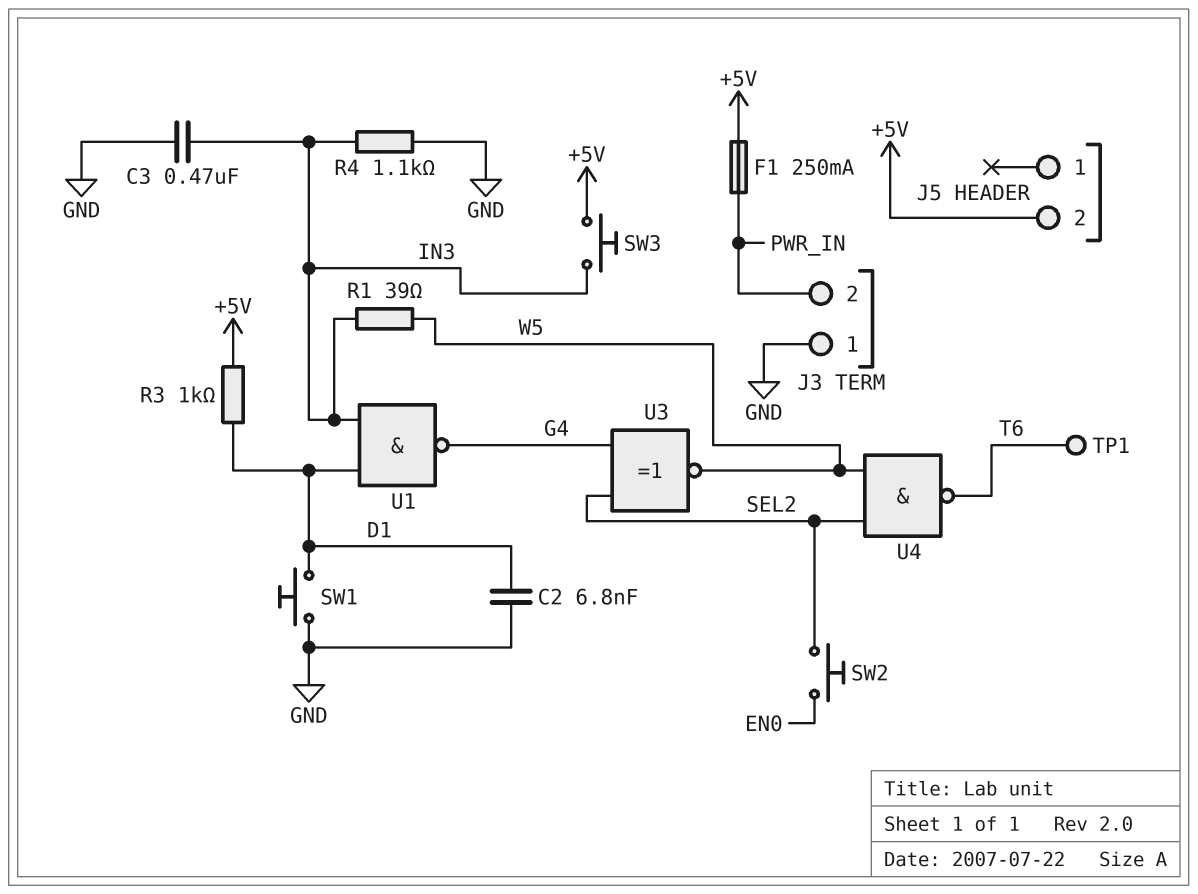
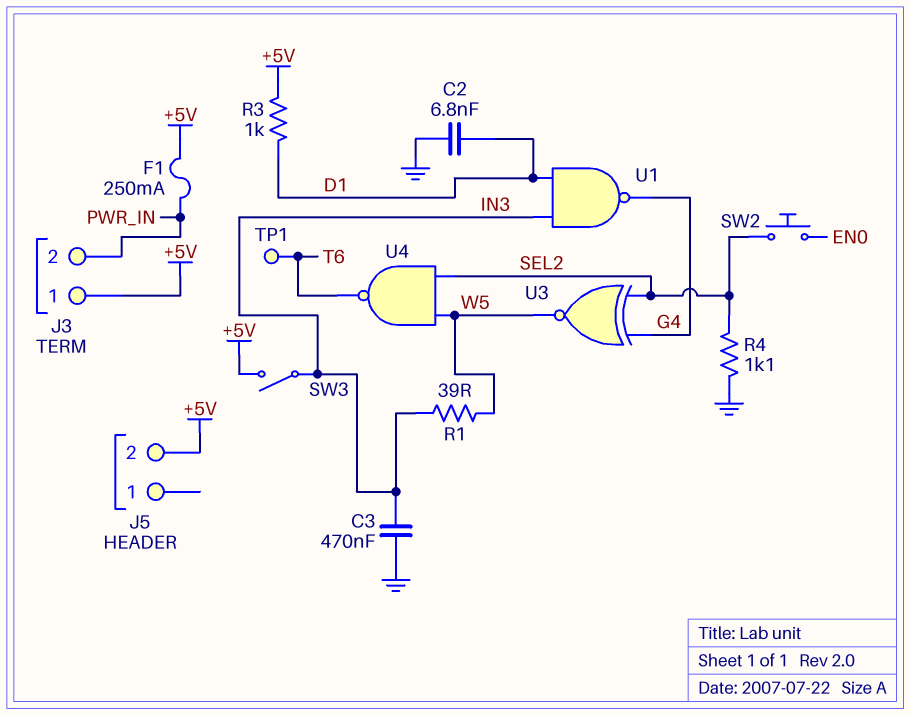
J3 pin 1: GND -> +5V
R4: 1.1k (GND, IN3) -> 1.1k (GND, SEL2)
SW1: button (D1, GND) -> none
SW3: button (+5V, IN3) -> switch (+5V, IN3)

